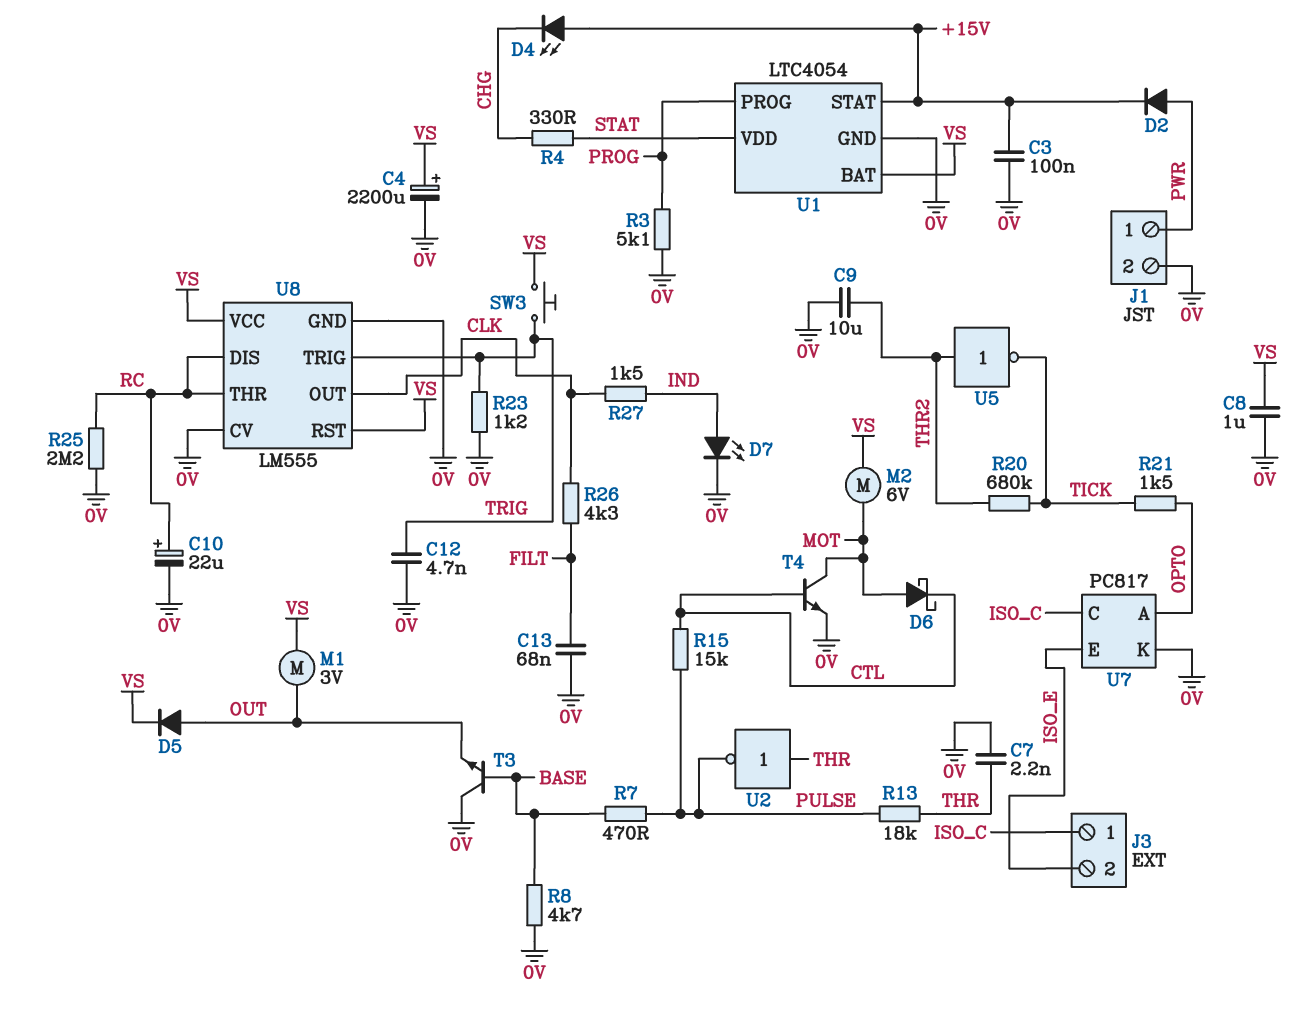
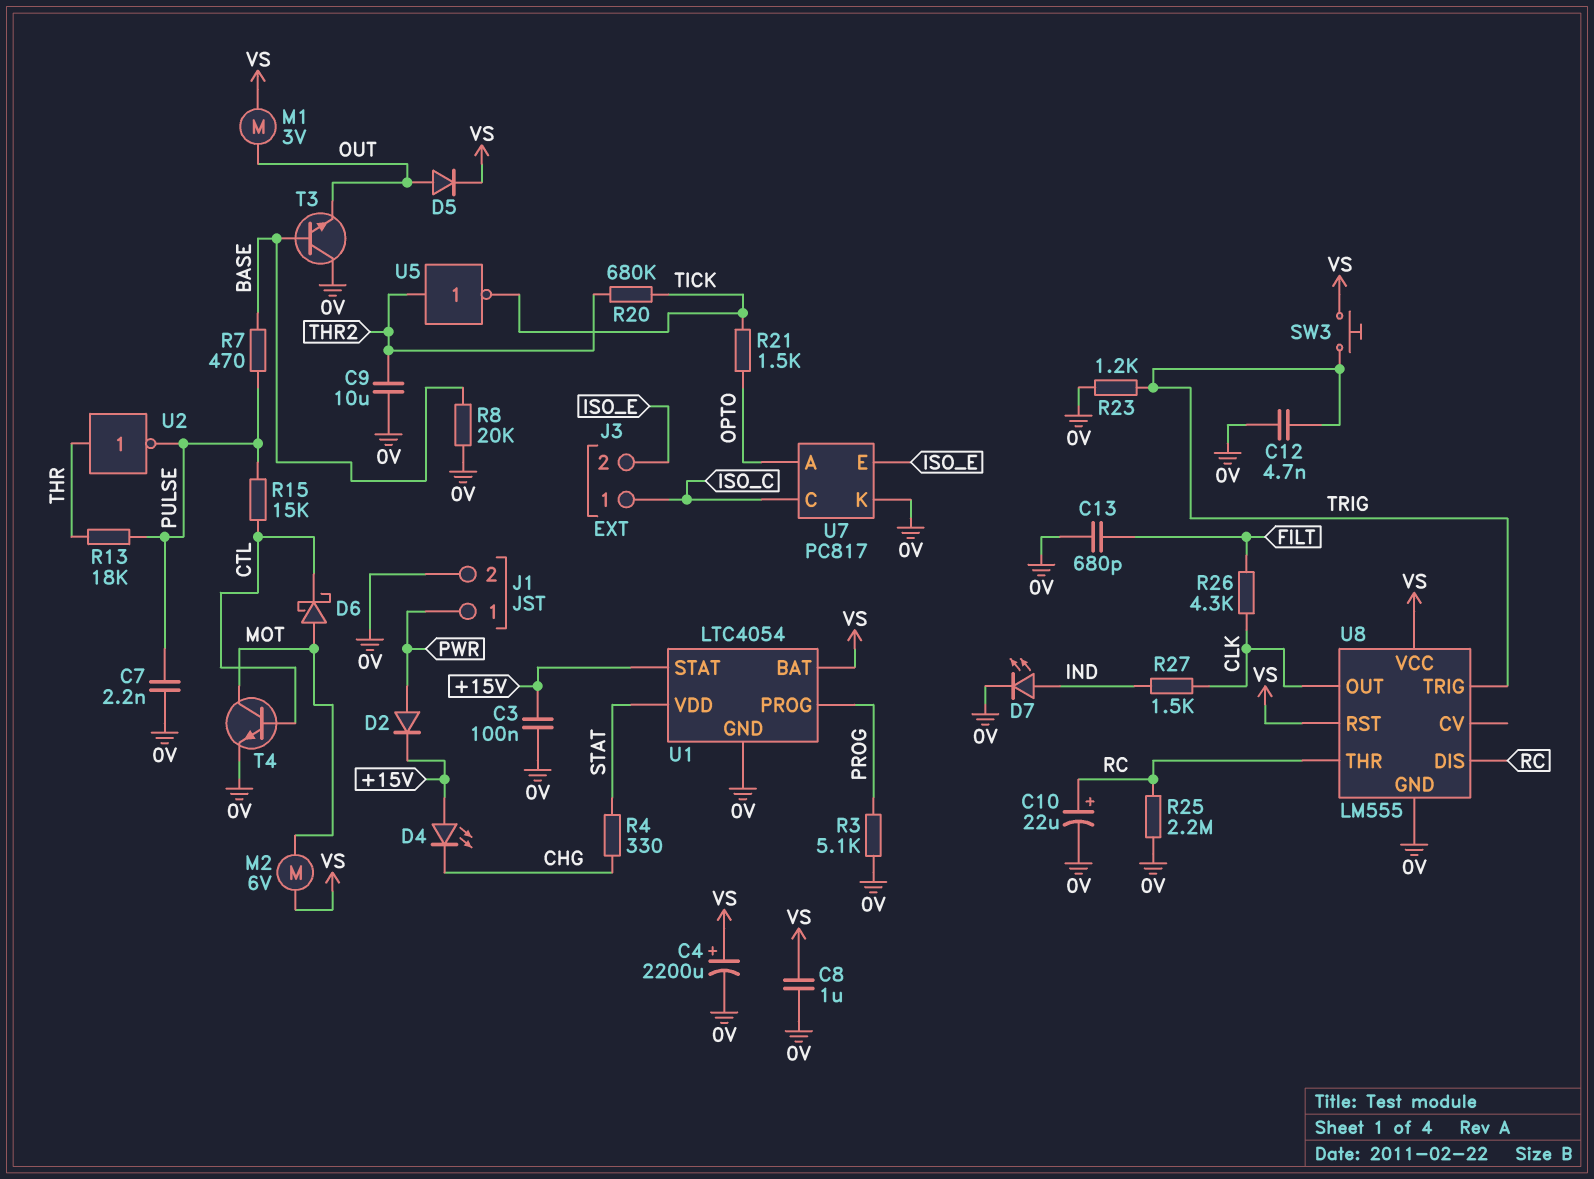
C7: 2.2nF (0V, THR) -> 2.2nF (0V, PULSE)
C13: 68nF (0V, FILT) -> 680pF (0V, FILT)
R8: 4.7k (0V, BASE) -> 20k (0V, BASE)
U8 pin CV: 0V -> none

